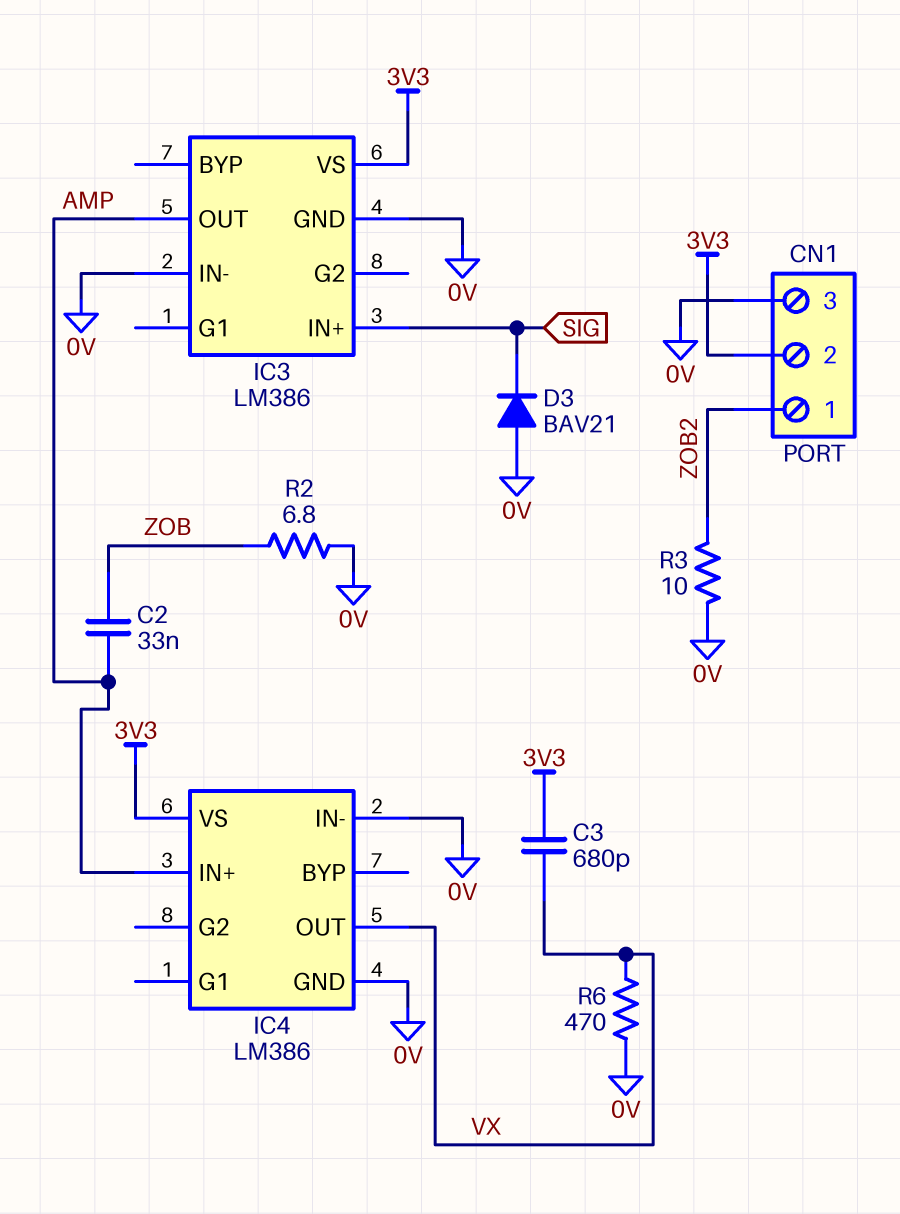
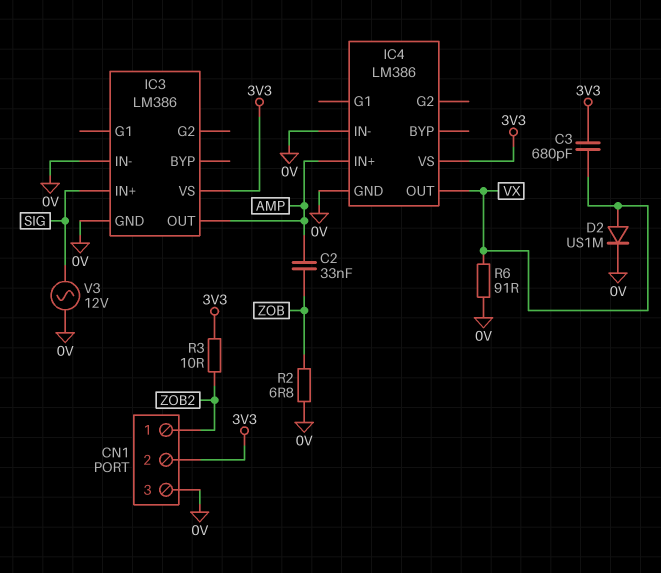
D2: none -> diode US1M (A VX, K 0V)
D3: diode BAV21 (A 0V, K SIG) -> none
R3: 10 (0V, ZOB2) -> 10 (3V3, ZOB2)
R6: 470 (0V, VX) -> 91 (0V, VX)
V3: none -> AC 12V (0V, SIG)

